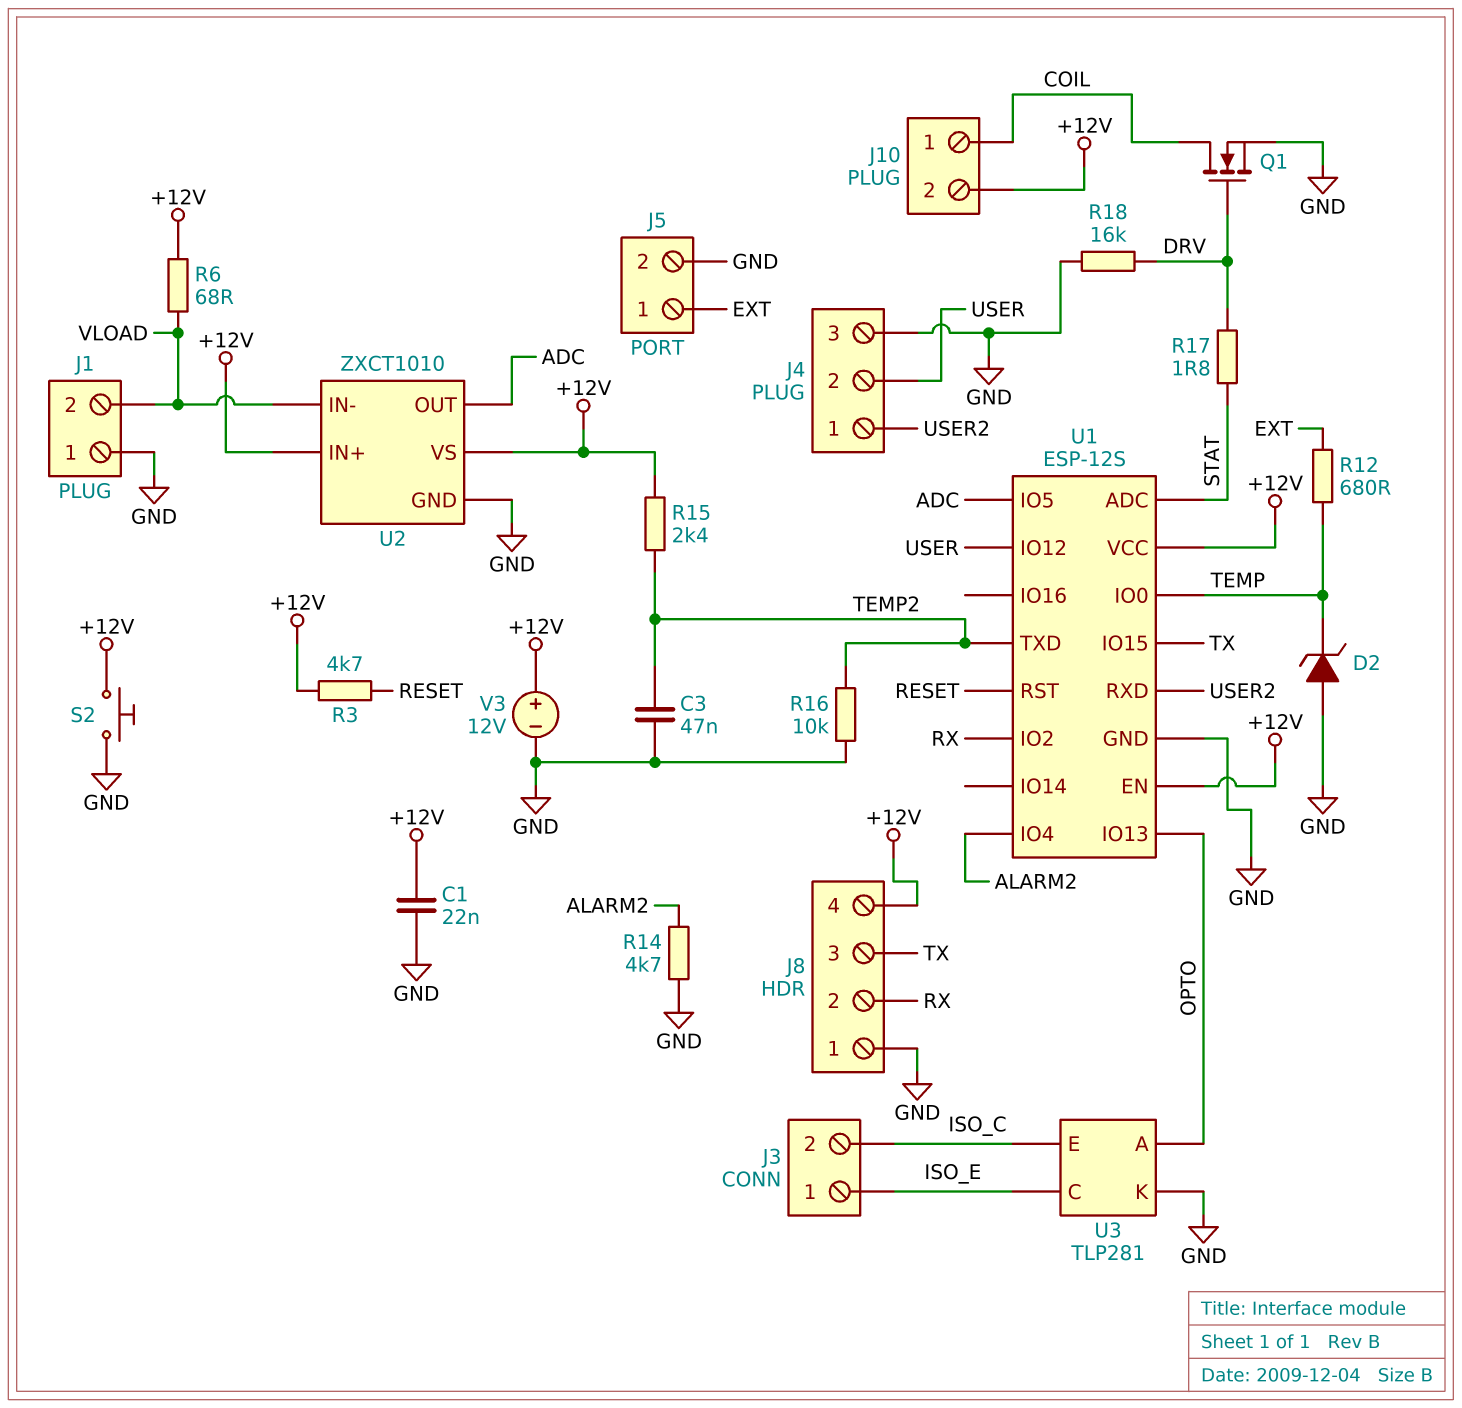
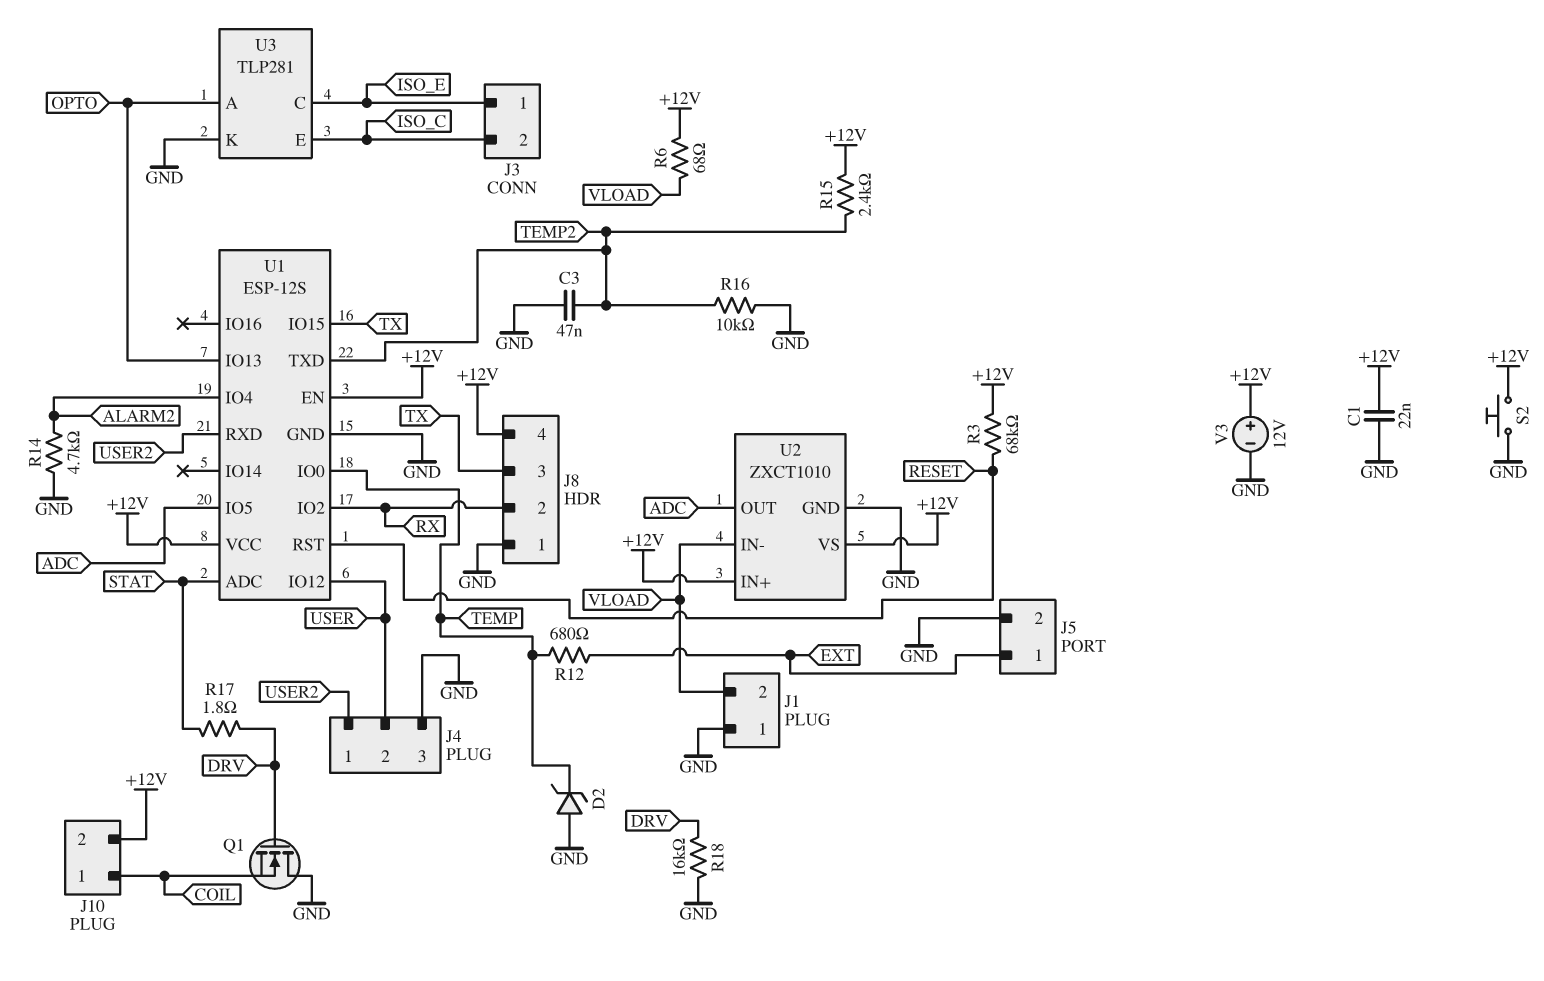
Q1: NMOS (G DRV, D COIL, S GND) -> NMOS (G DRV, D GND, S COIL)
R3: 4.7k (+12V, RESET) -> 68k (+12V, RESET)

